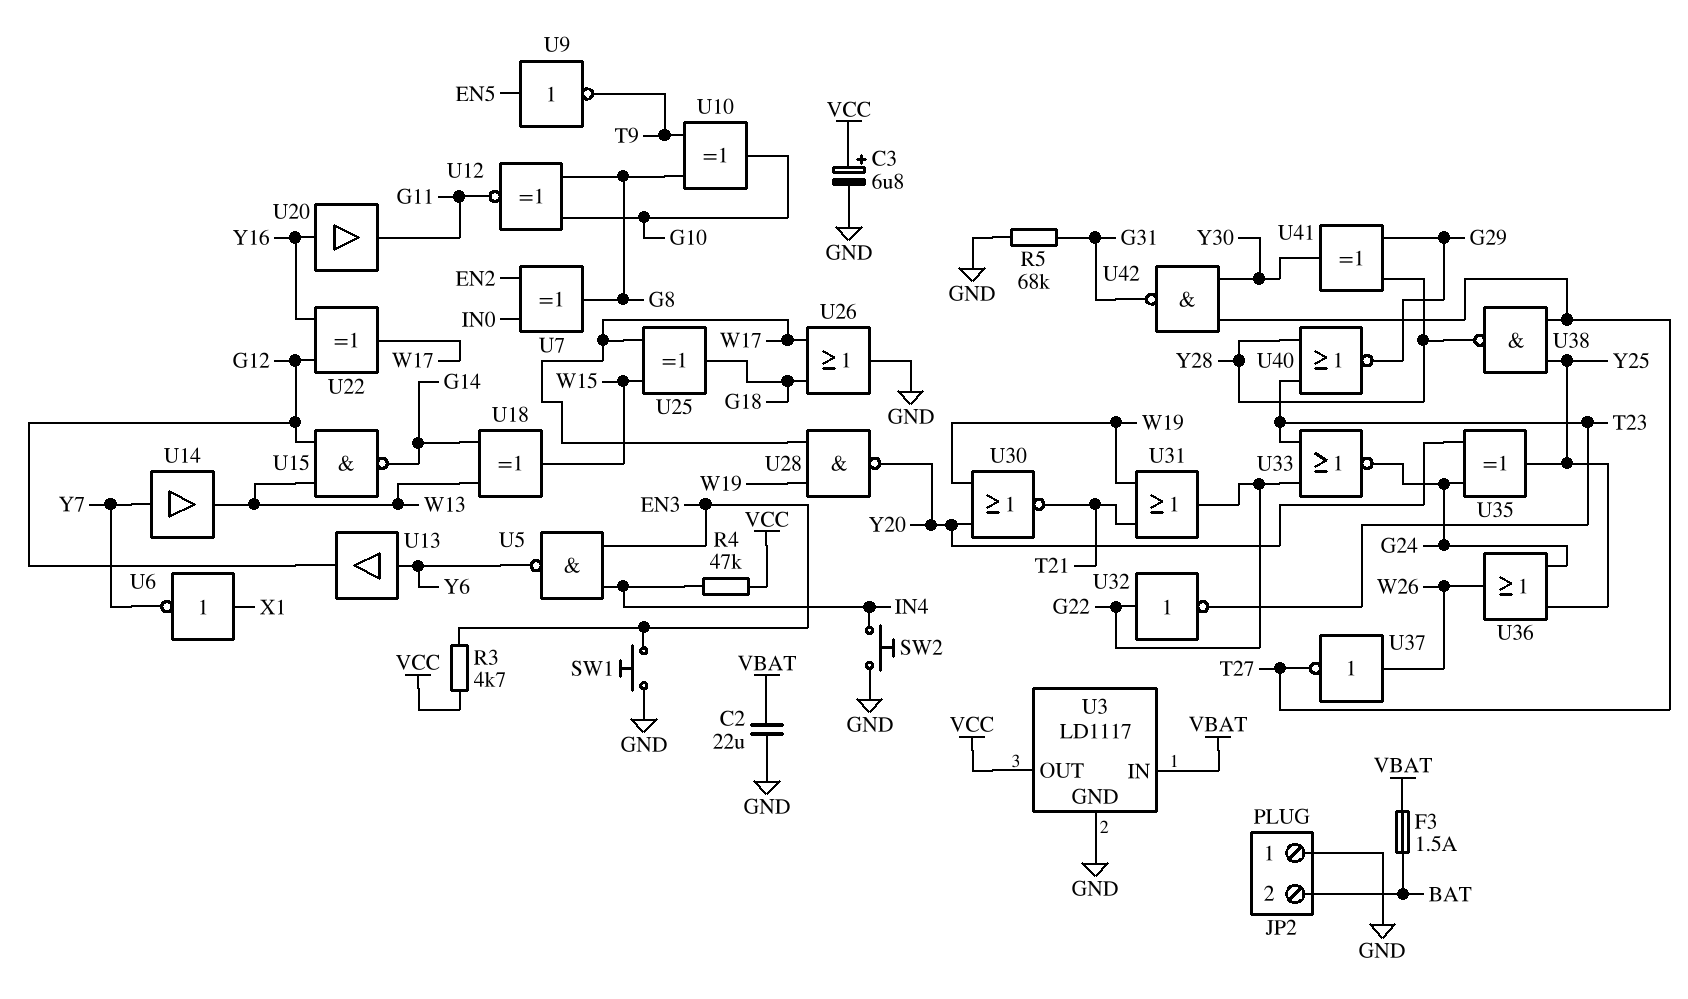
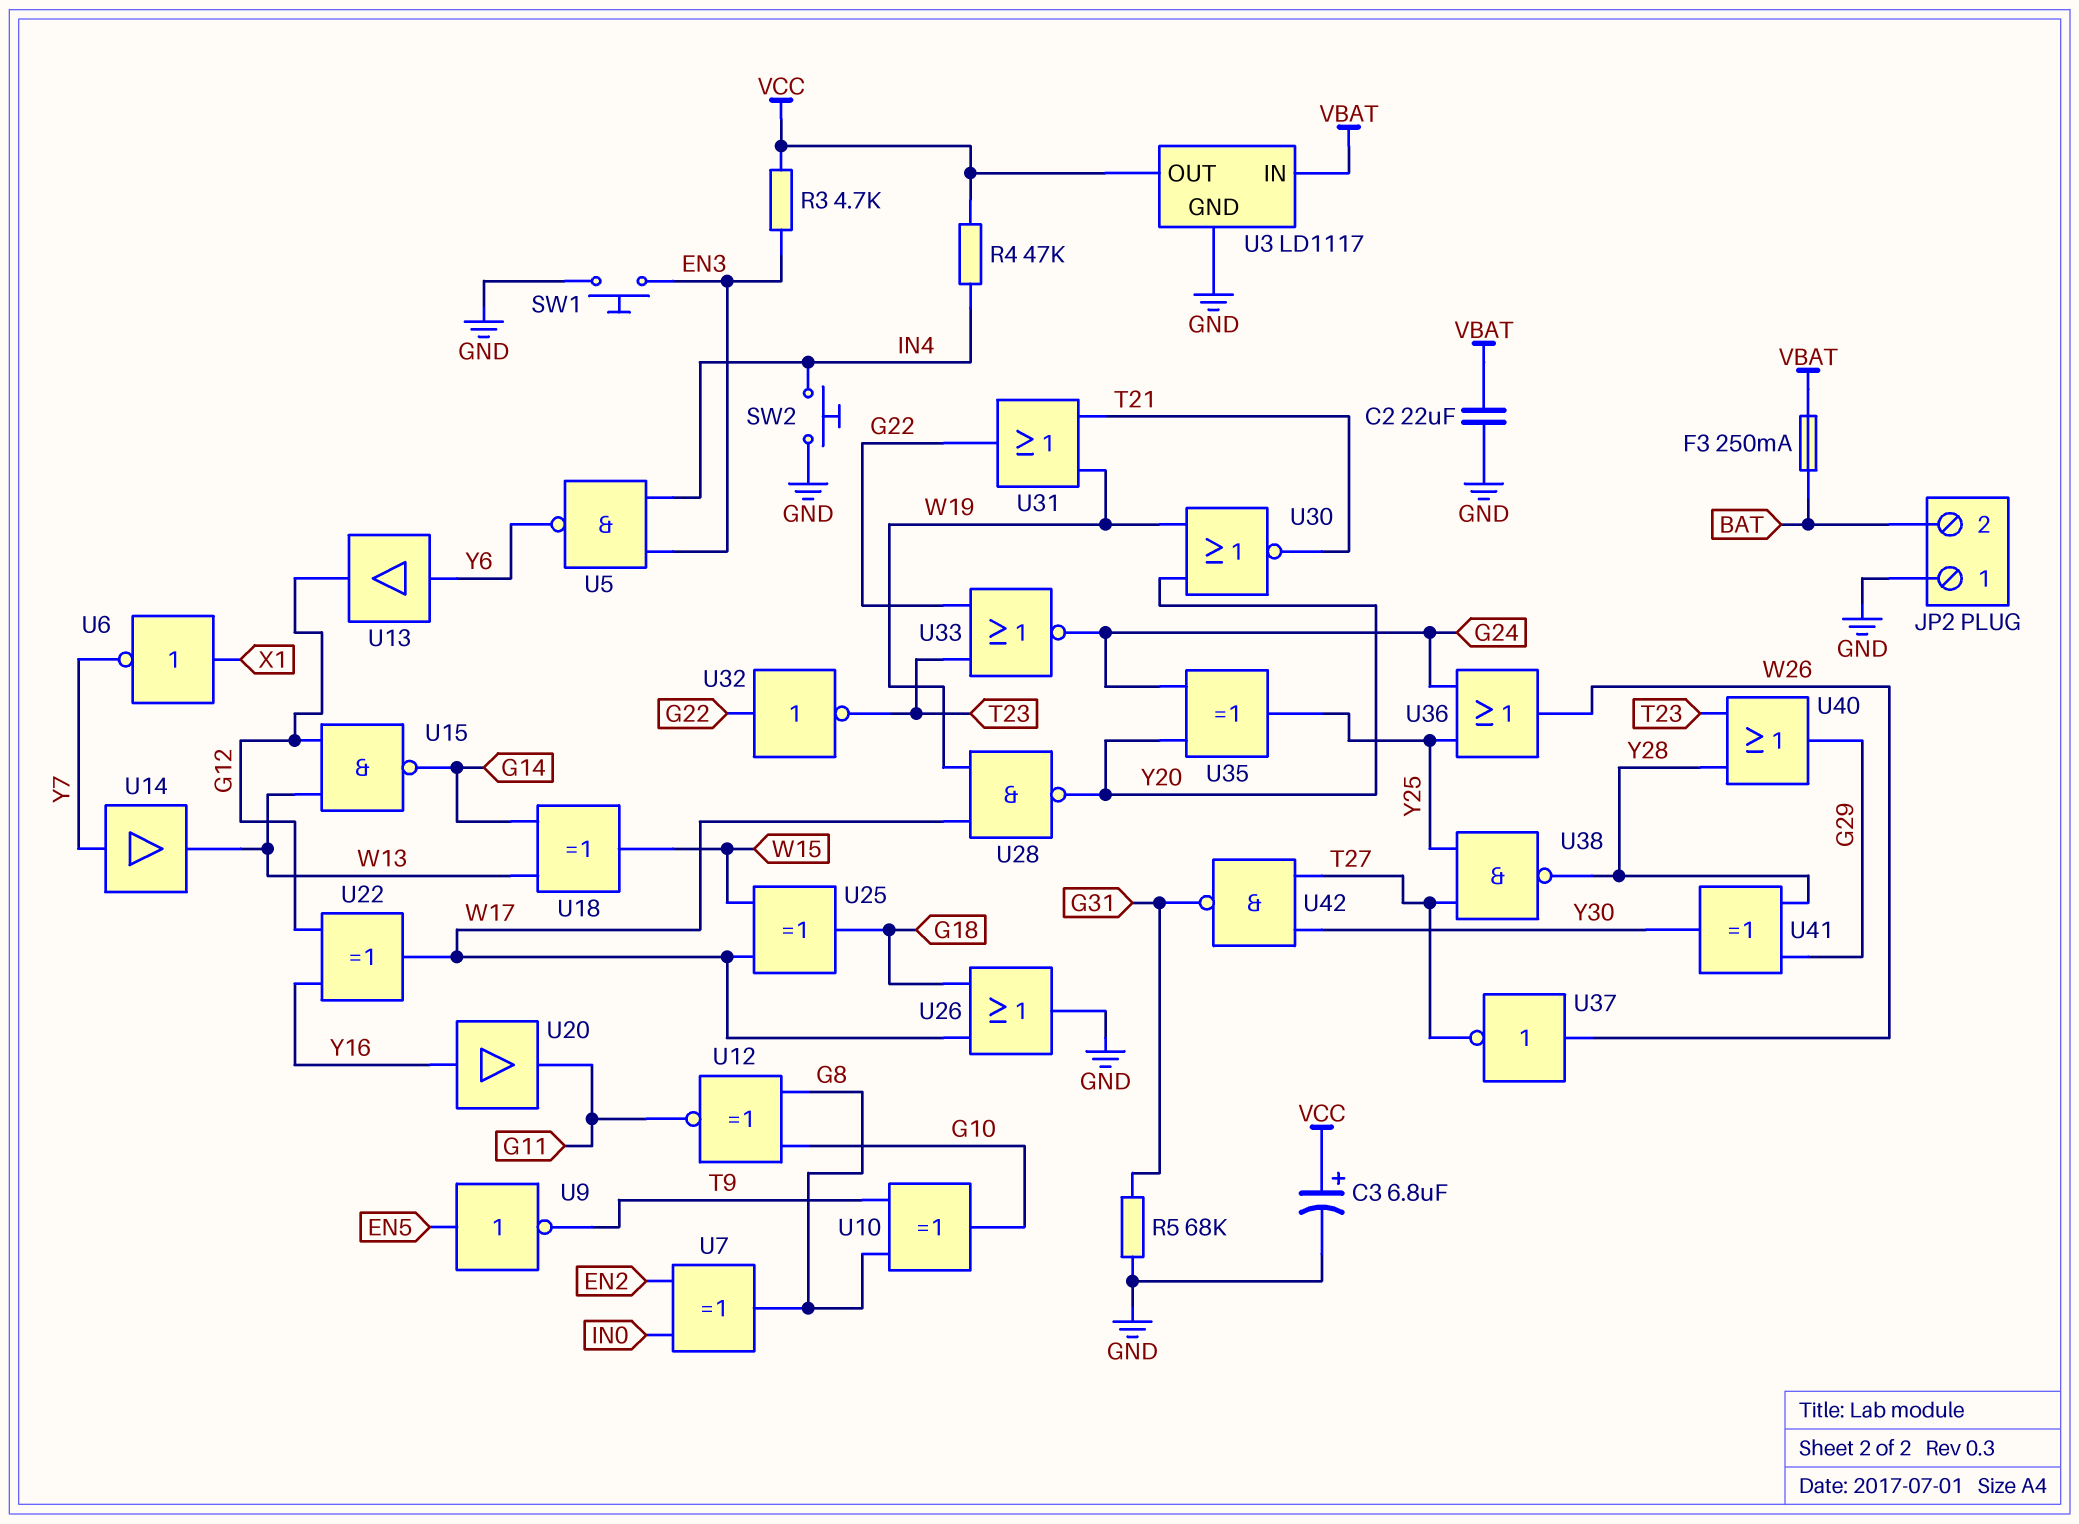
F3: 1.5A (BAT, VBAT) -> 250mA (BAT, VBAT)
U40: NOR (in T23, in Y28, out G29) -> OR (in T23, in Y28, out G29)

